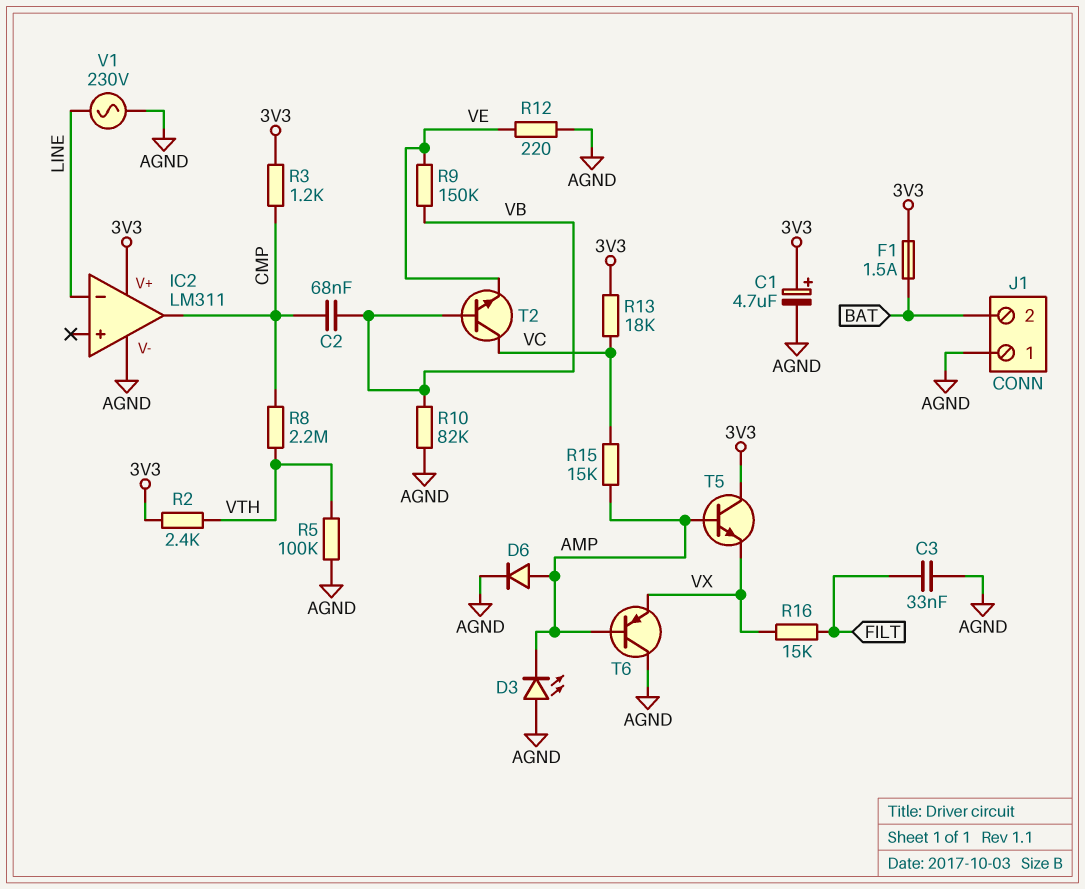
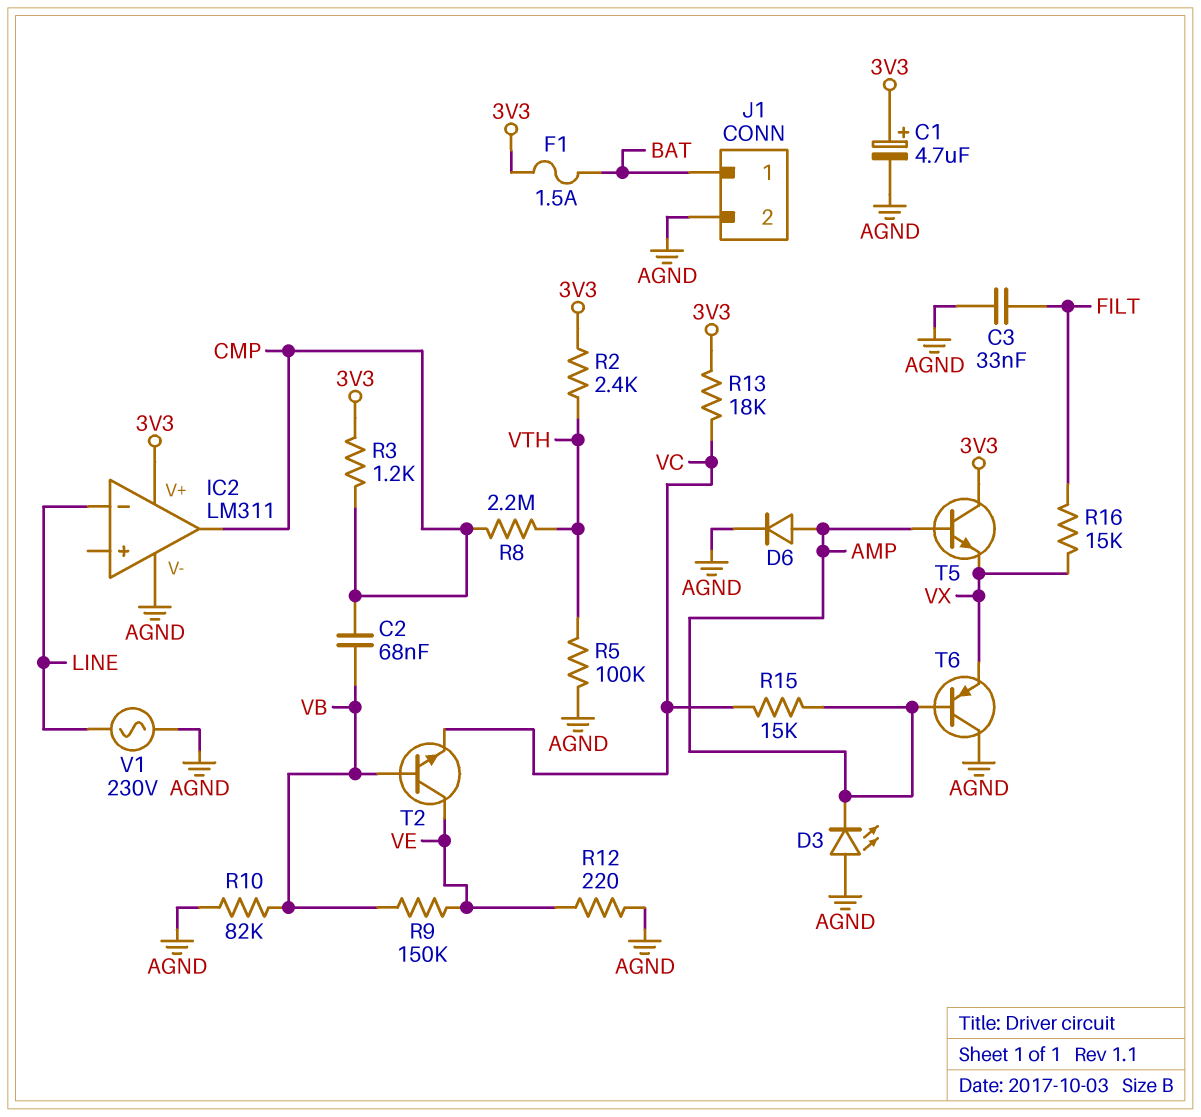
J1 pin 1: AGND -> BAT
J1 pin 2: BAT -> AGND
T2: NPN (B VB, C VC, E VE) -> NPN (B VB, C VE, E VC)

